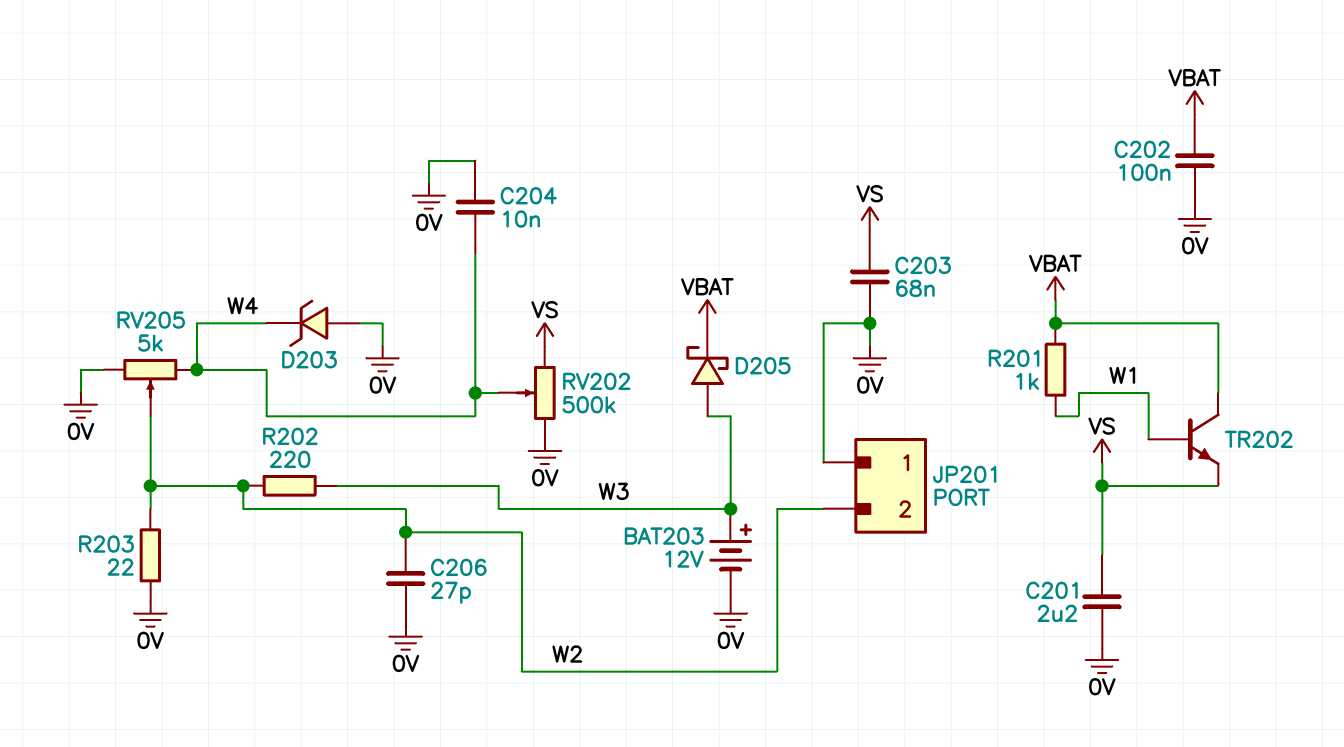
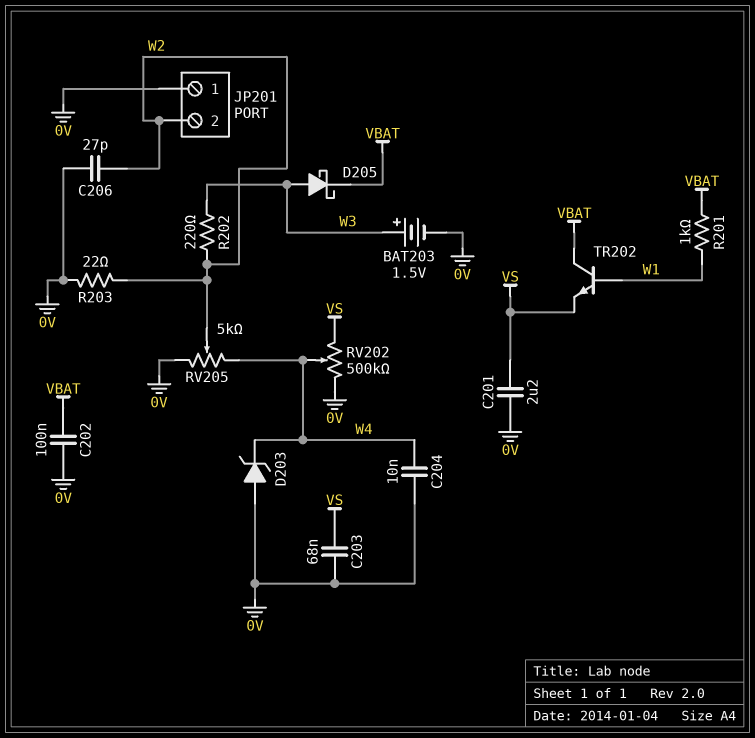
BAT203: 12V (plus W3, minus 0V) -> 1.5V (plus W3, minus 0V)

